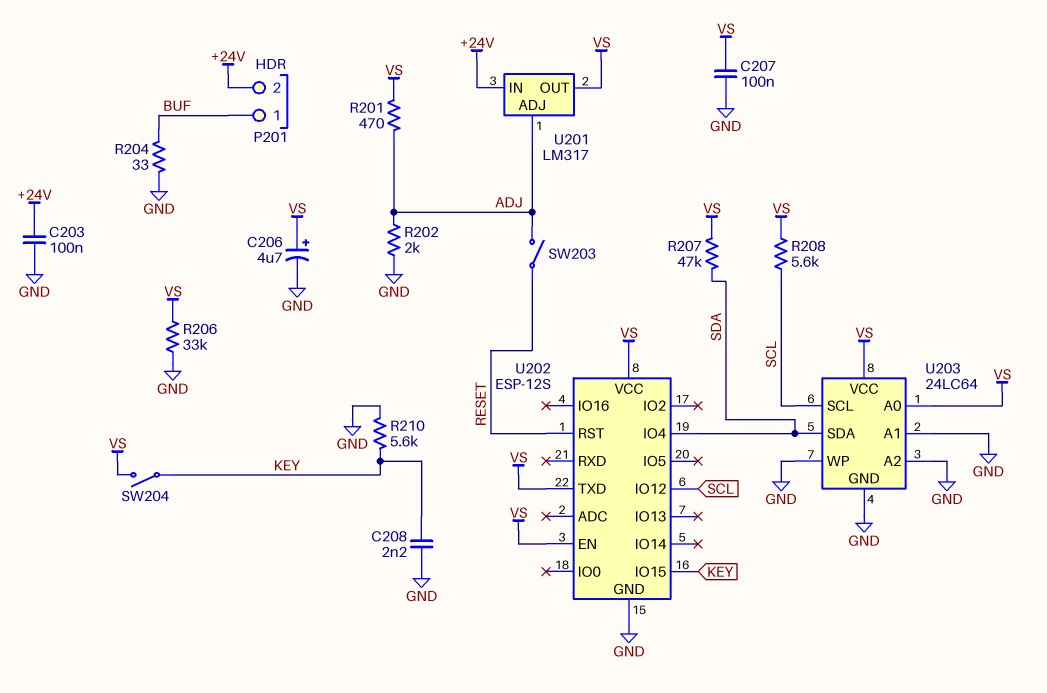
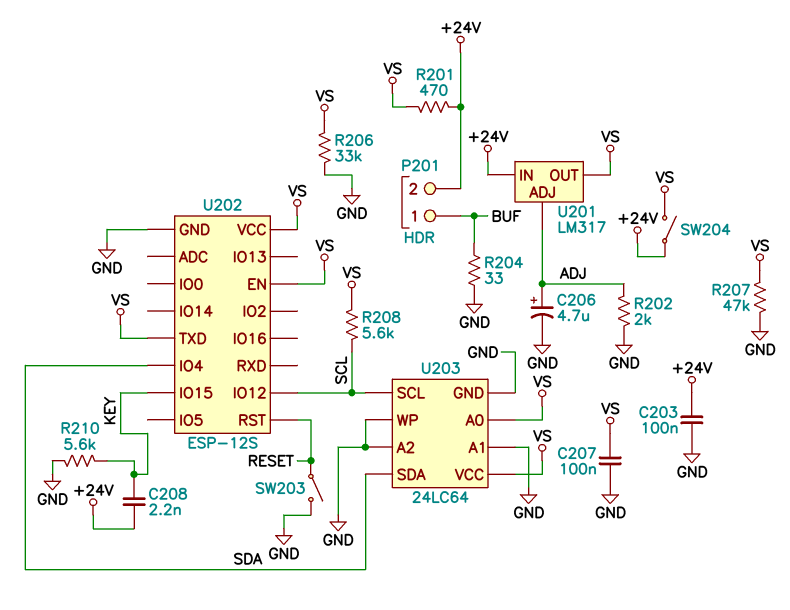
C206: 4.7uF (plus VS, minus GND) -> 4.7uF (plus ADJ, minus GND)
C208: 2.2nF (GND, KEY) -> 2.2nF (+24V, KEY)
R201: 470 (ADJ, VS) -> 470 (+24V, VS)
R207: 47k (SDA, VS) -> 47k (GND, VS)
SW203: switch (ADJ, RESET) -> switch (GND, RESET)
SW204: switch (KEY, VS) -> switch (+24V, VS)

